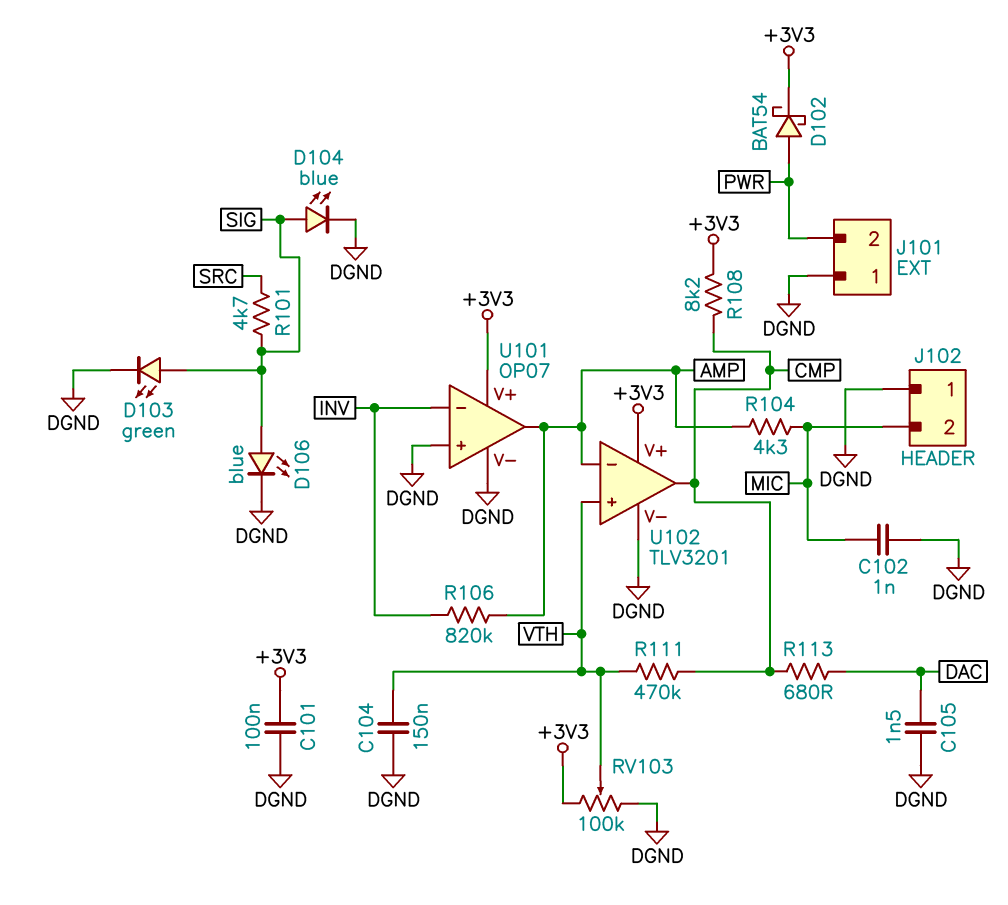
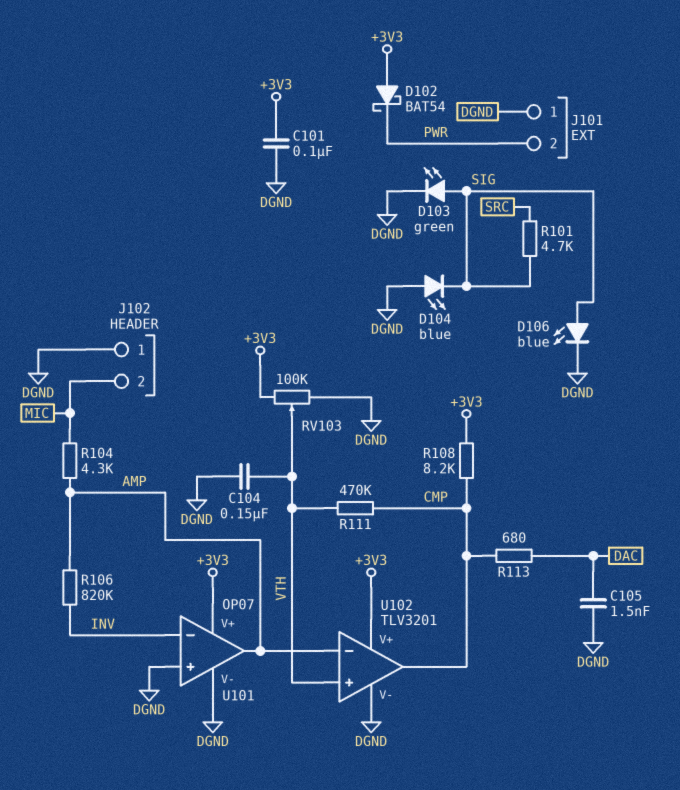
C102: 1nF (DGND, MIC) -> none
D102: schottky BAT54 (A PWR, K +3V3) -> schottky BAT54 (A +3V3, K PWR)
D104: LED blue (A SIG, K DGND) -> LED blue (A DGND, K SIG)

